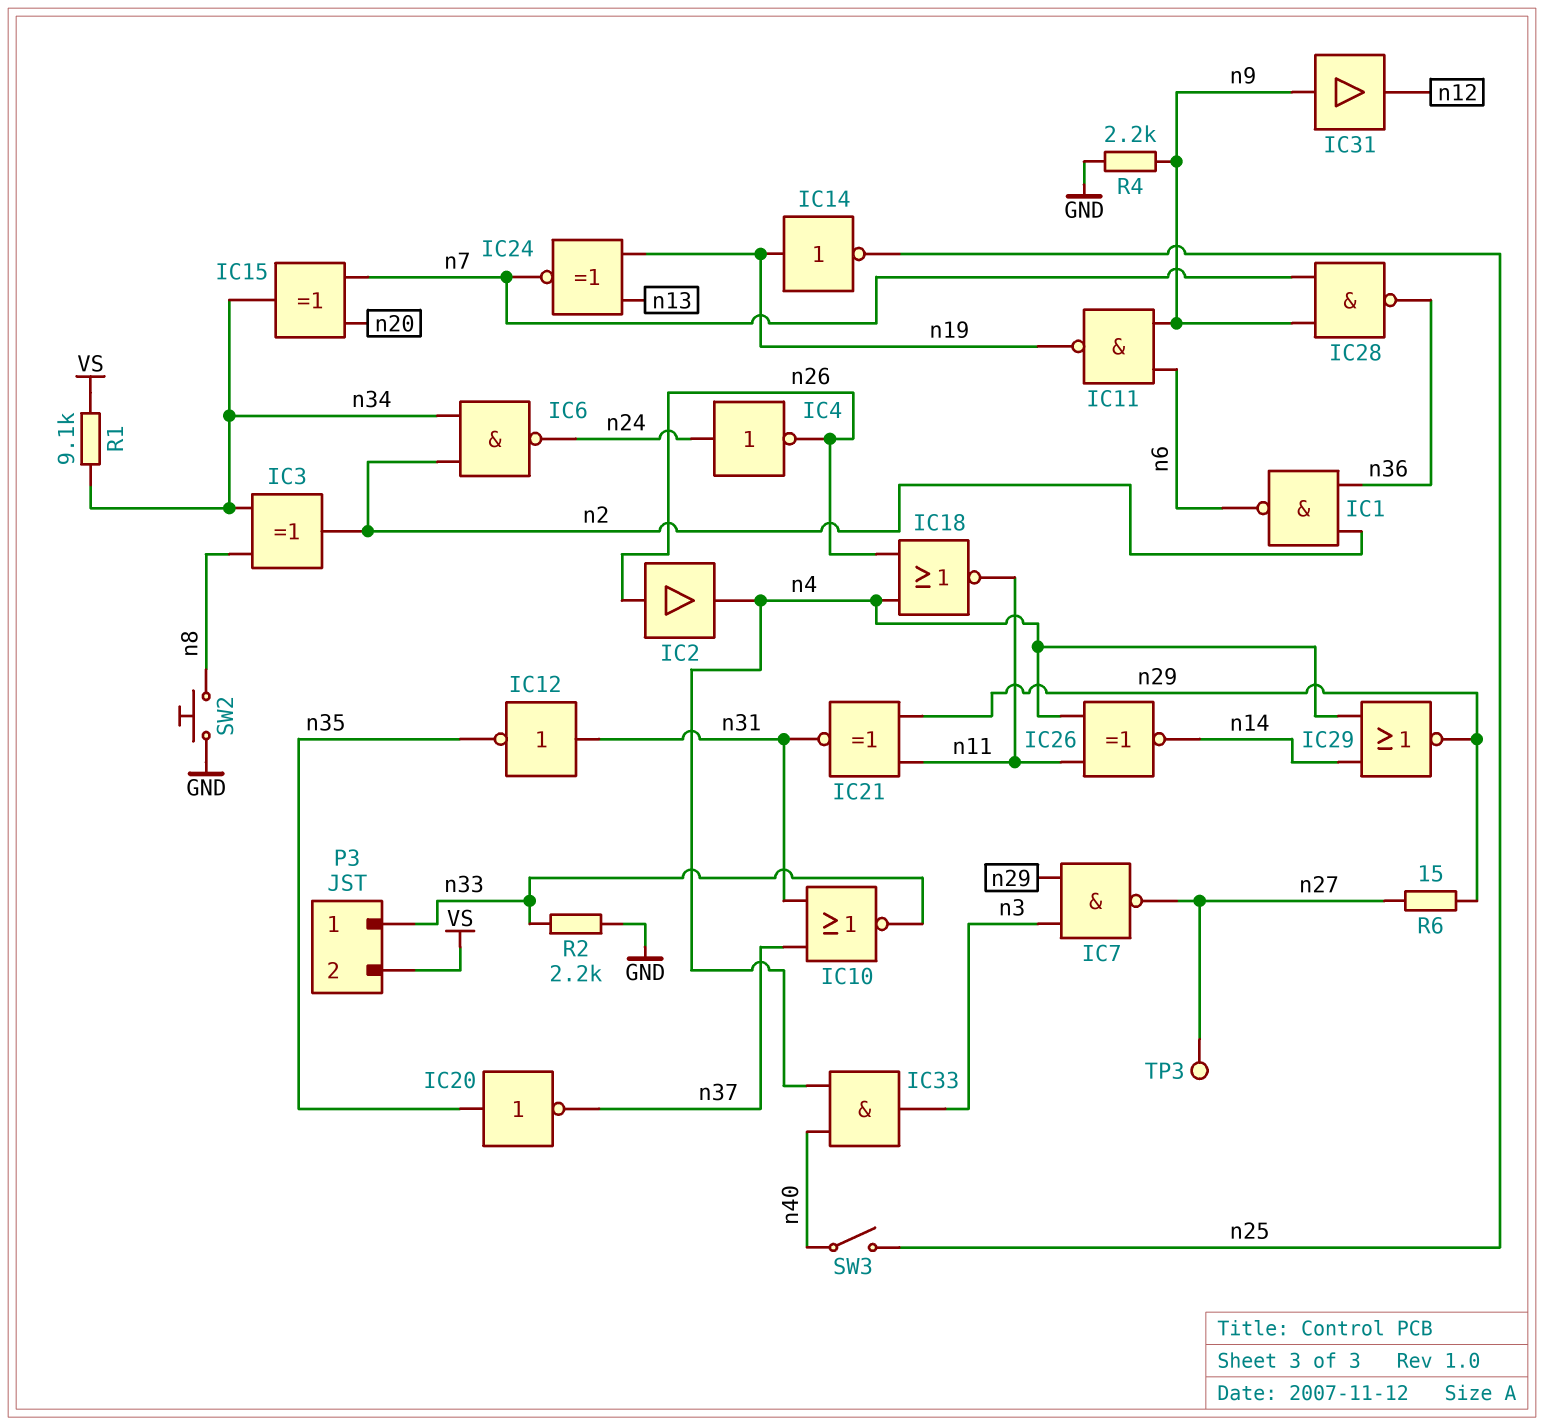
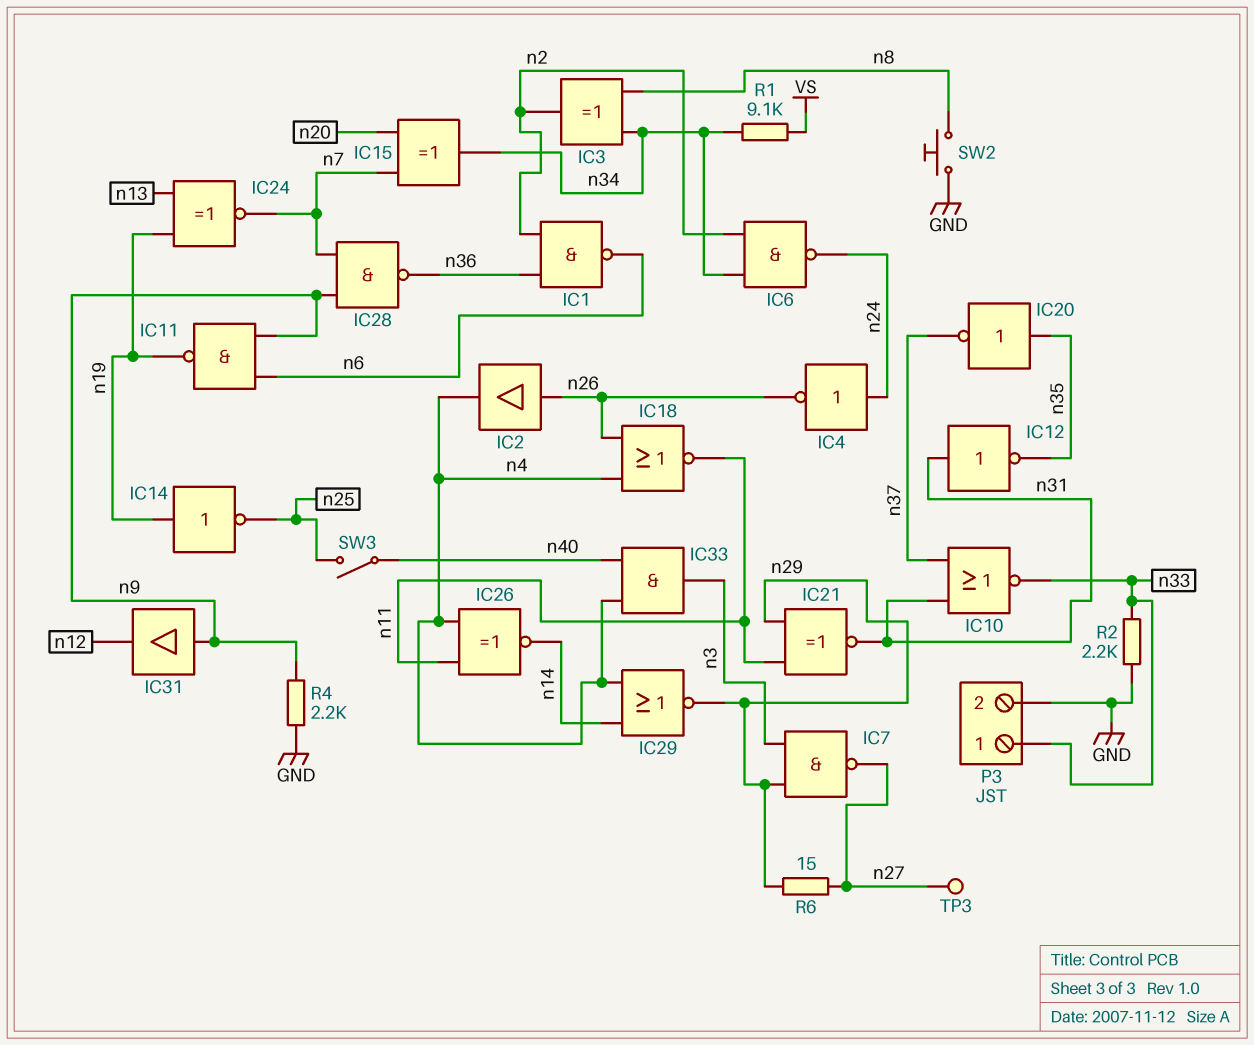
P3 pin 2: VS -> GND

